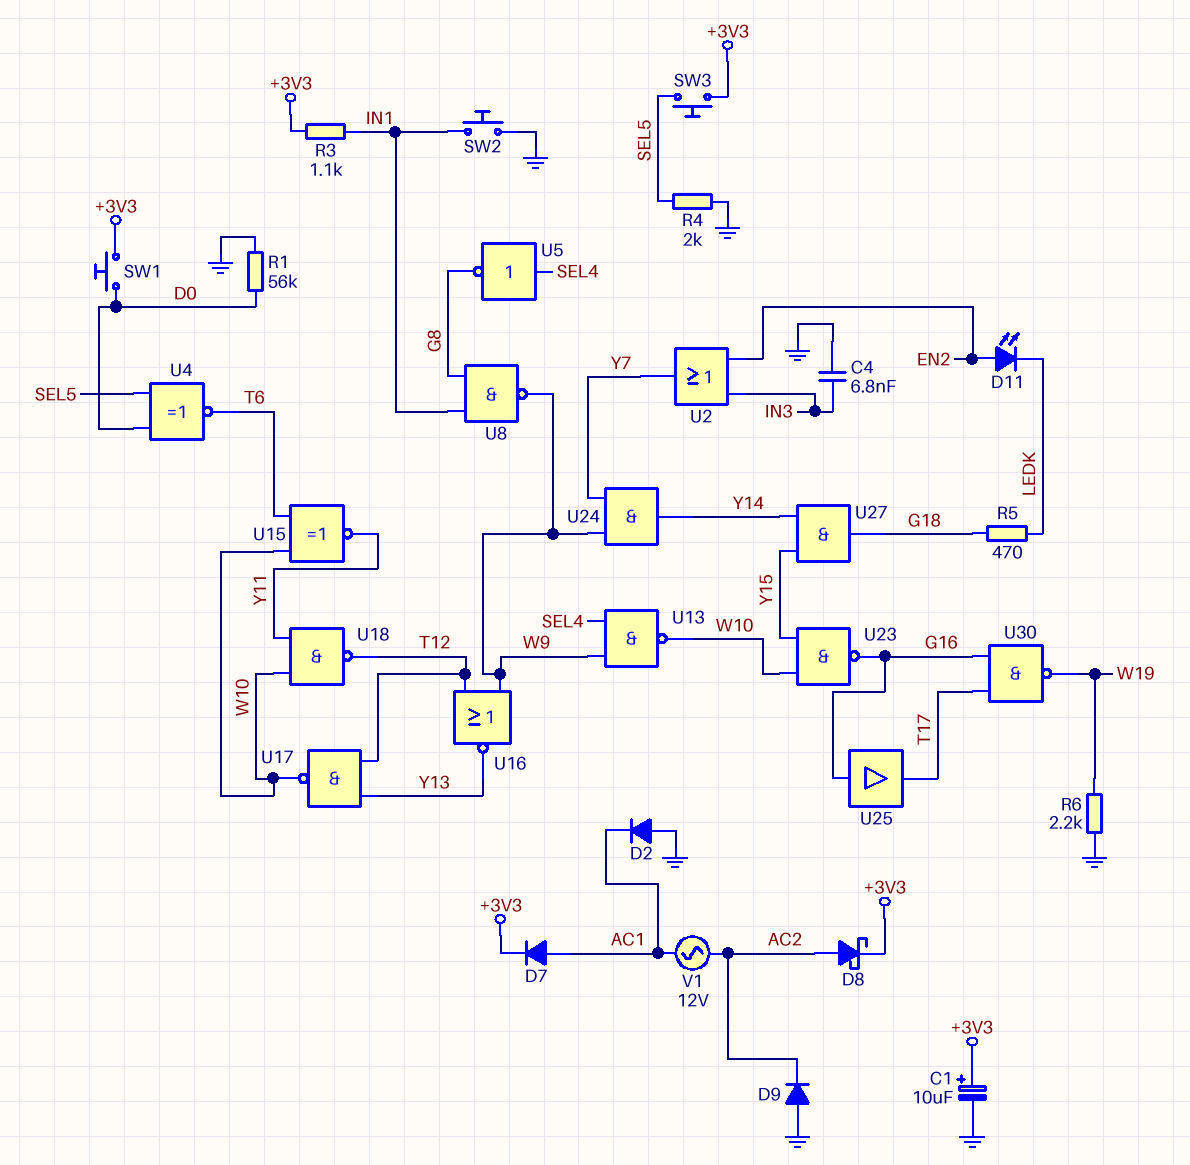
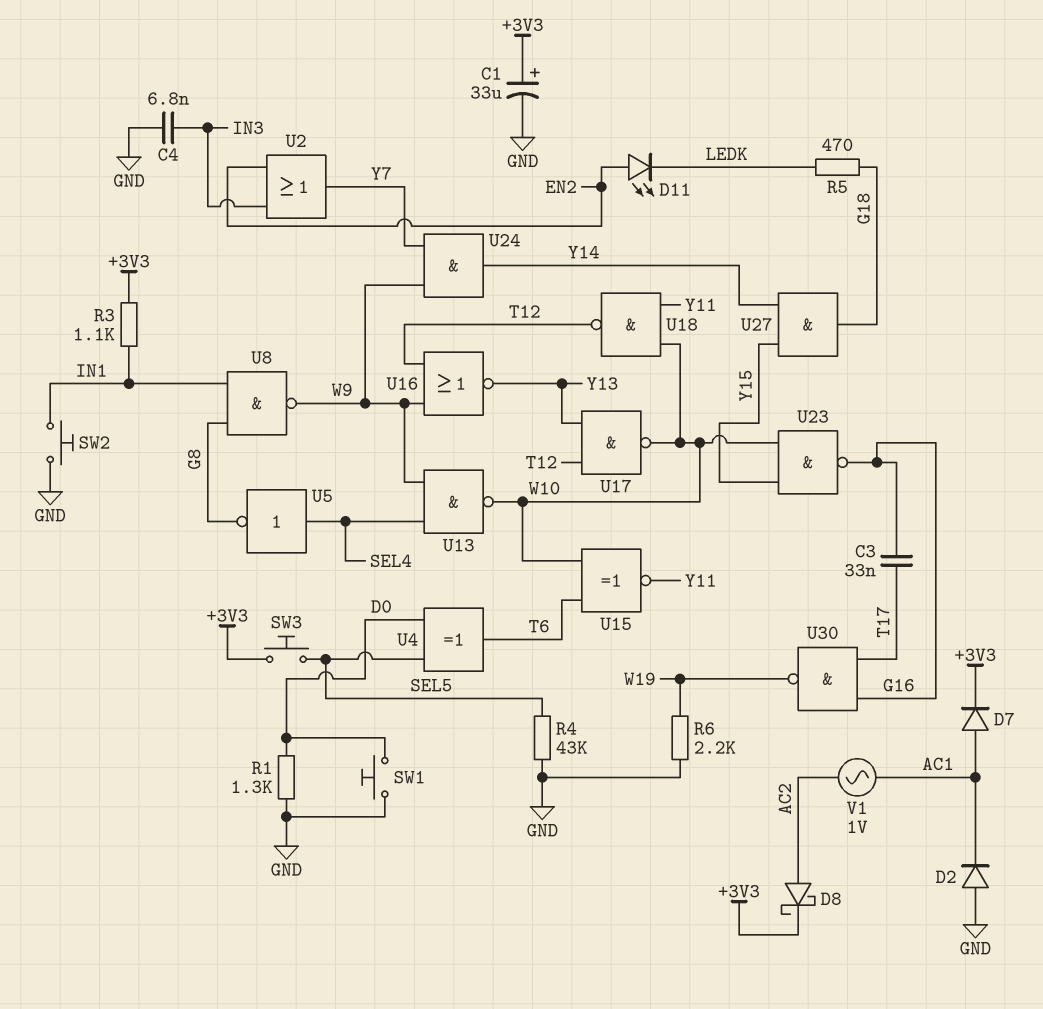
C1: 10uF (plus +3V3, minus GND) -> 33uF (plus +3V3, minus GND)
C3: none -> 33nF (G16, T17)
D9: diode (A GND, K AC2) -> none
R1: 56k (D0, GND) -> 1.3k (D0, GND)
R4: 2k (GND, SEL5) -> 43k (GND, SEL5)
SW1: button (+3V3, D0) -> button (D0, GND)
U4: XNOR (in D0, in SEL5, out T6) -> XOR (in D0, in SEL5, out T6)
U25: buffer (in G16, out T17) -> none
V1: AC 12V (AC1, AC2) -> AC 1V (AC1, AC2)

